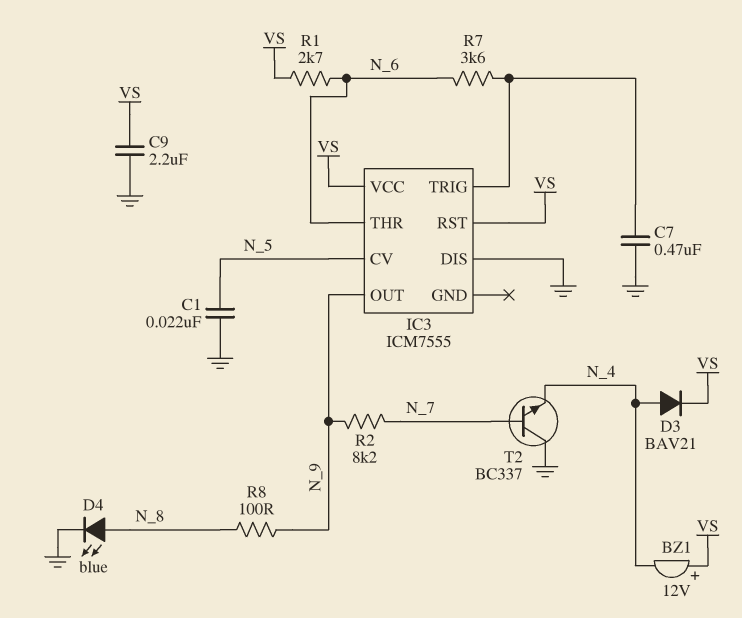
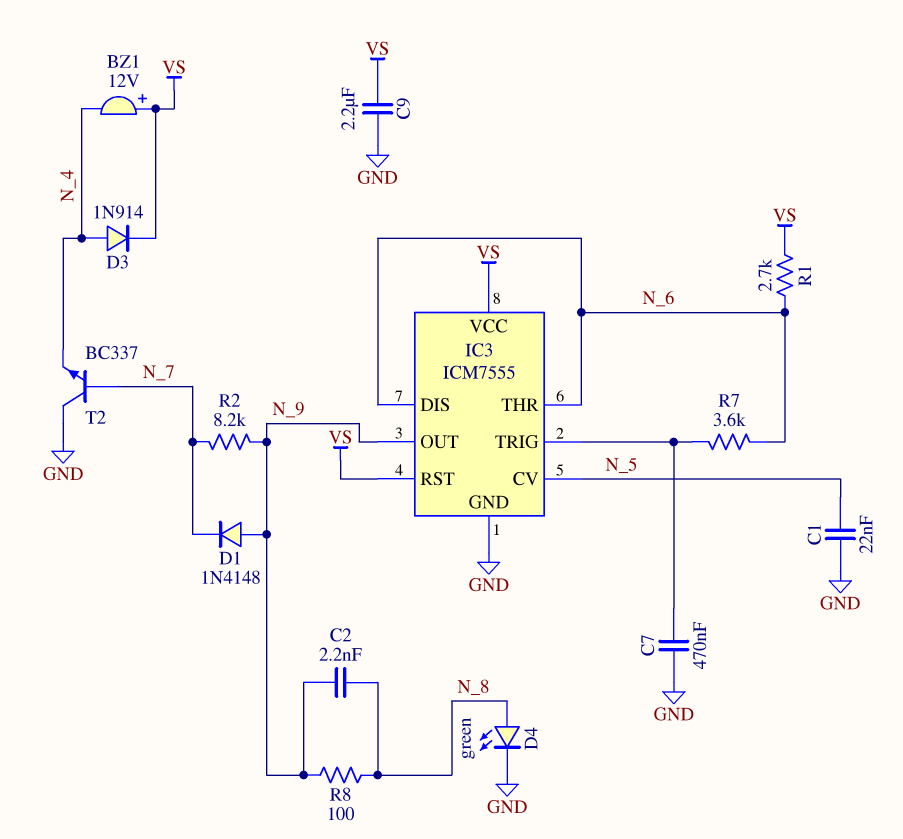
C2: none -> 2.2nF (N_8, N_9)
D1: none -> diode 1N4148 (A N_9, K N_7)
D3: diode BAV21 (A N_4, K VS) -> diode 1N914 (A N_4, K VS)
D4: LED blue (A N_8, K GND) -> LED green (A N_8, K GND)
IC3 pin DIS: GND -> N_6
IC3 pin GND: none -> GND

